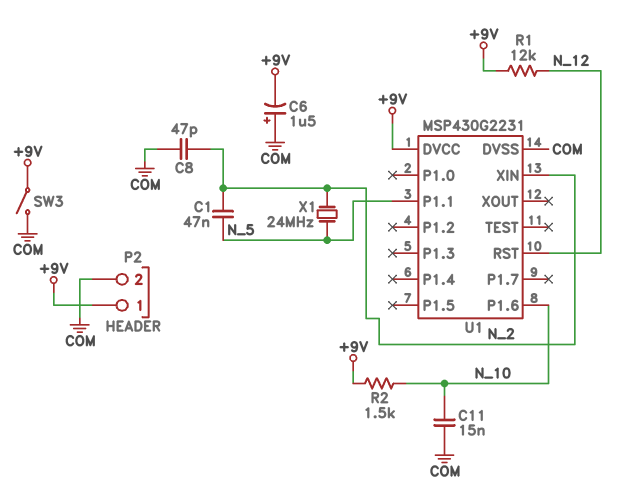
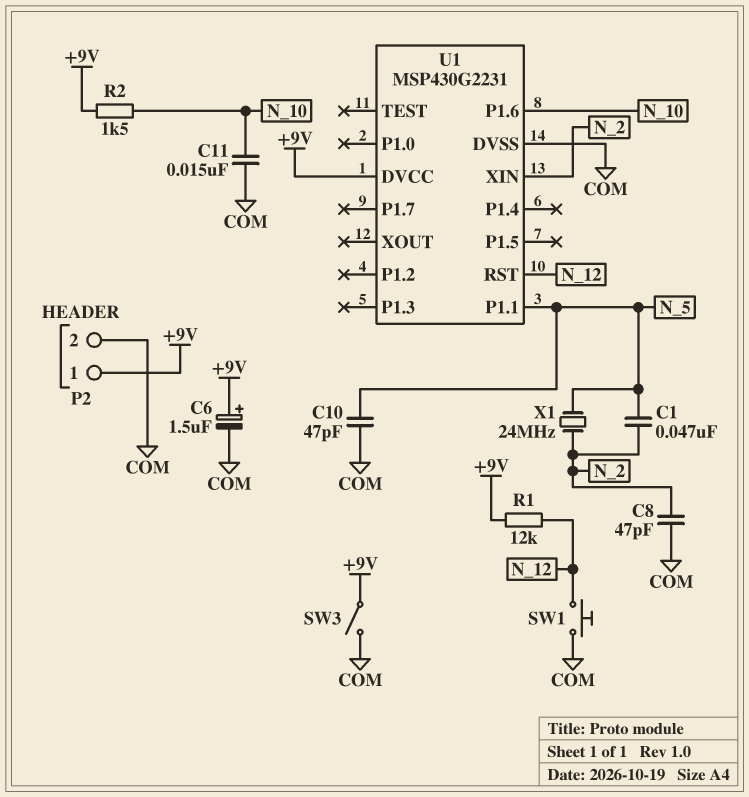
C6: 1.5uF (plus COM, minus +9V) -> 1.5uF (plus +9V, minus COM)
C10: none -> 47pF (COM, N_5)
SW1: none -> button (COM, N_12)

